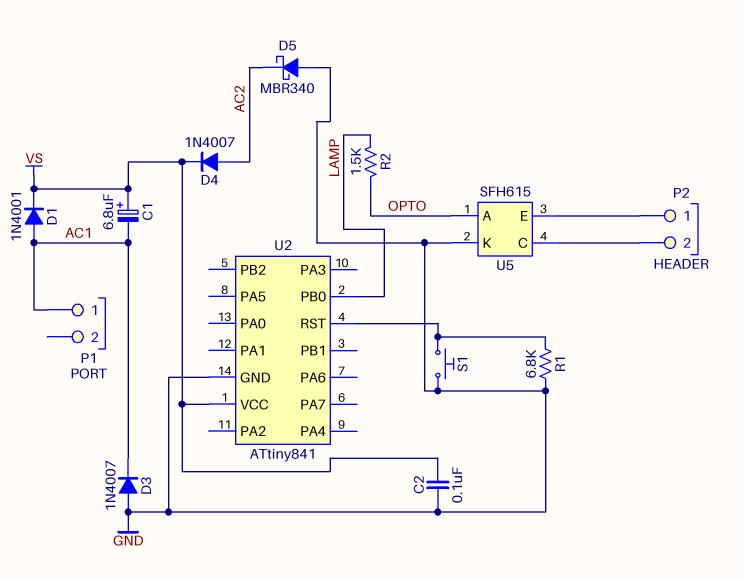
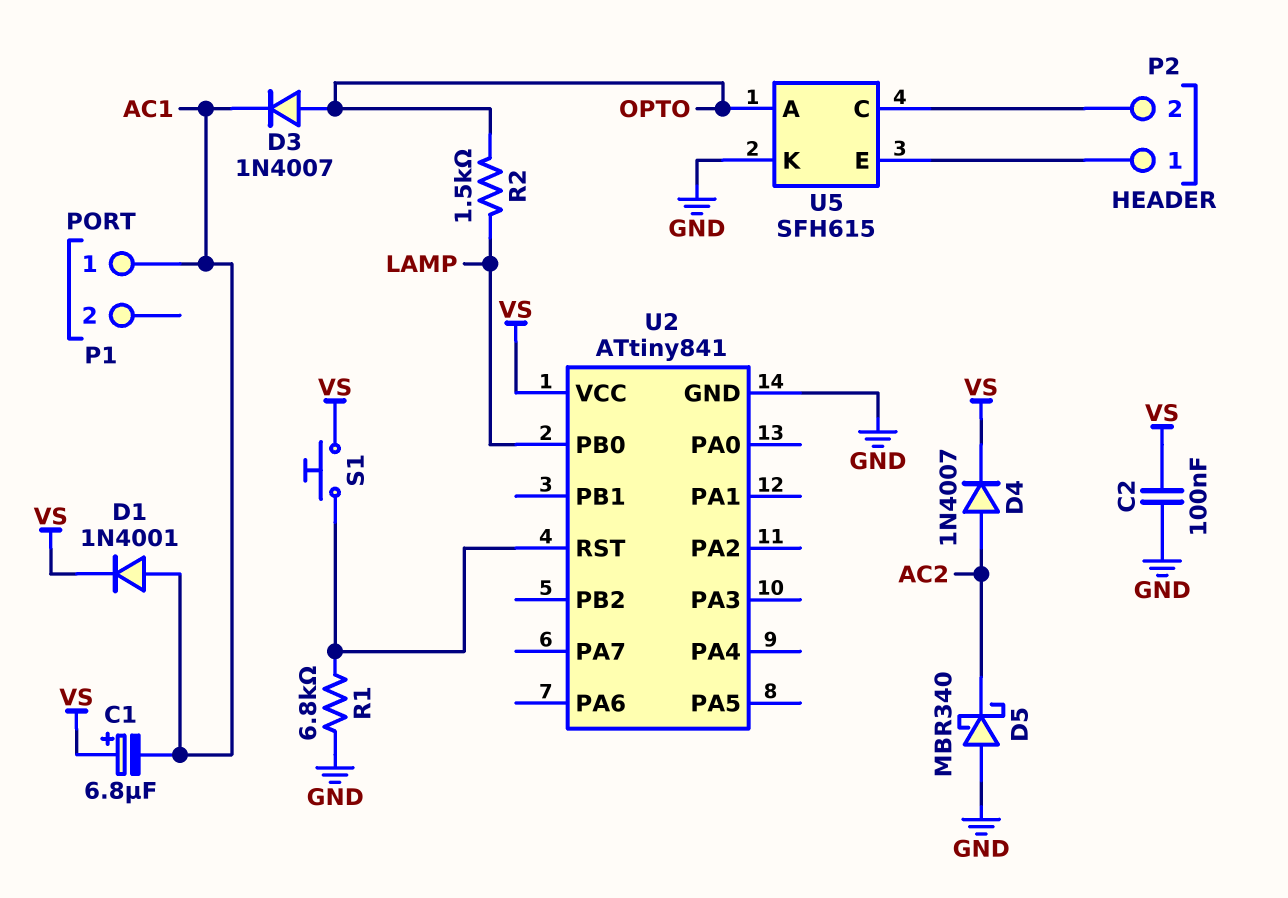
D3: diode 1N4007 (A GND, K AC1) -> diode 1N4007 (A OPTO, K AC1)
S1: button (GND, U2/RST) -> button (U2/RST, VS)

